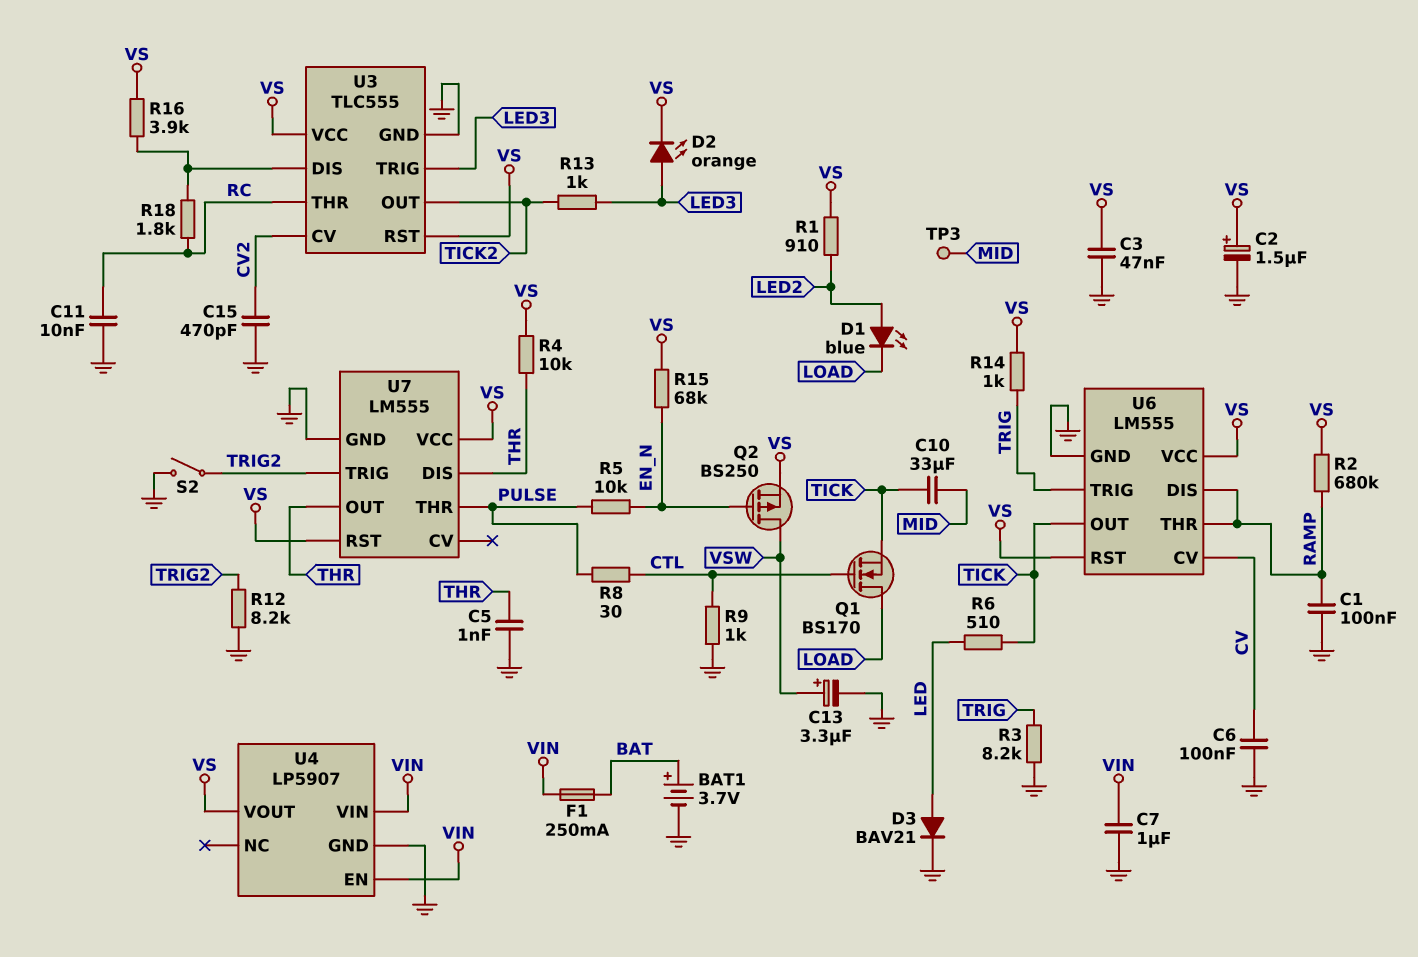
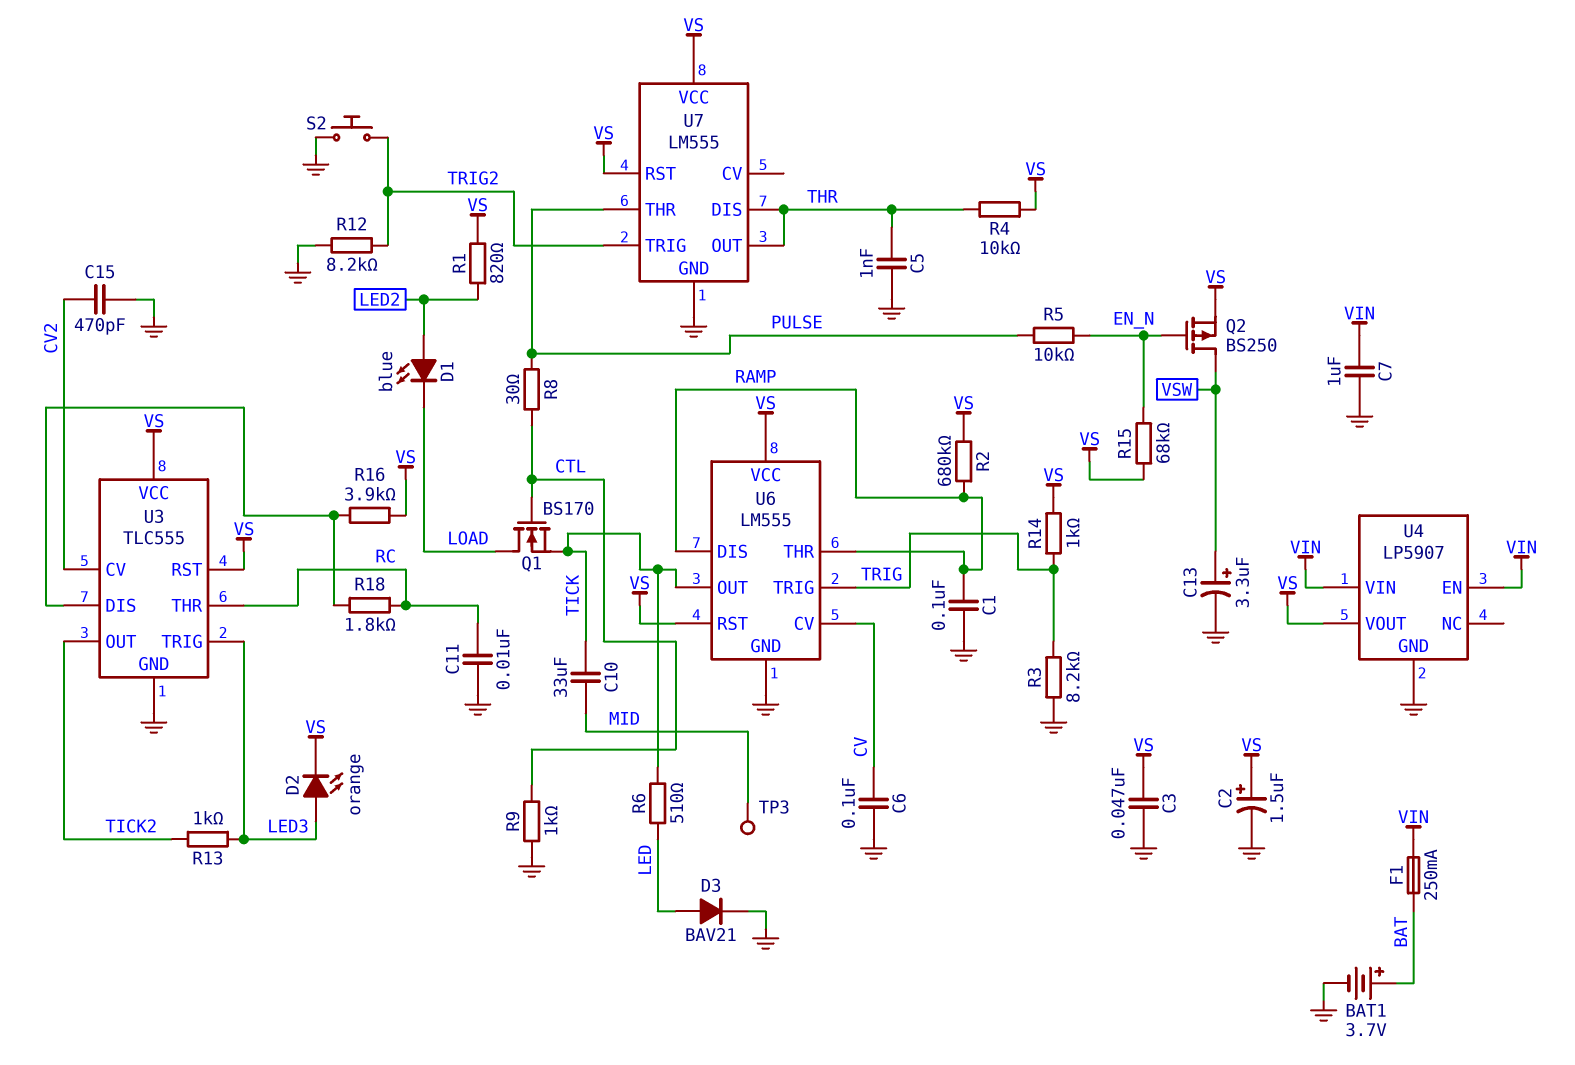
R1: 910 (LED2, VS) -> 820 (LED2, VS)
S2: switch (GND, TRIG2) -> button (GND, TRIG2)

